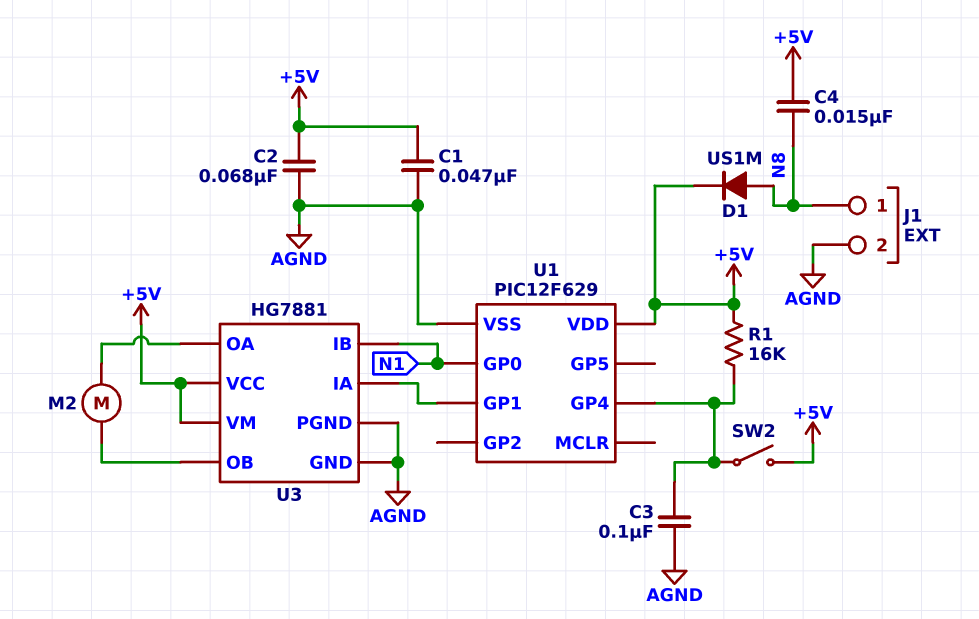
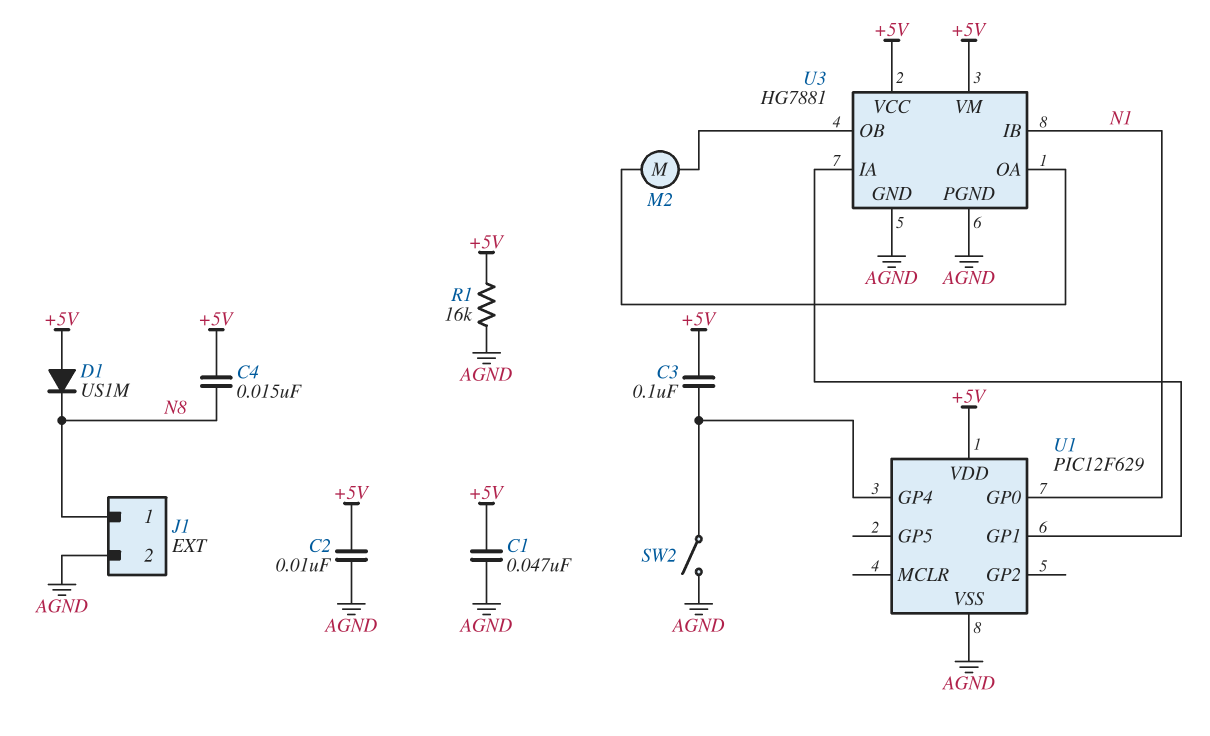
C2: 68nF (+5V, AGND) -> 10nF (+5V, AGND)
C3: 100nF (AGND, U1/GP4) -> 100nF (+5V, U1/GP4)
D1: diode US1M (A N8, K +5V) -> diode US1M (A +5V, K N8)
R1: 16k (+5V, U1/GP4) -> 16k (+5V, AGND)
SW2: switch (+5V, U1/GP4) -> switch (AGND, U1/GP4)

